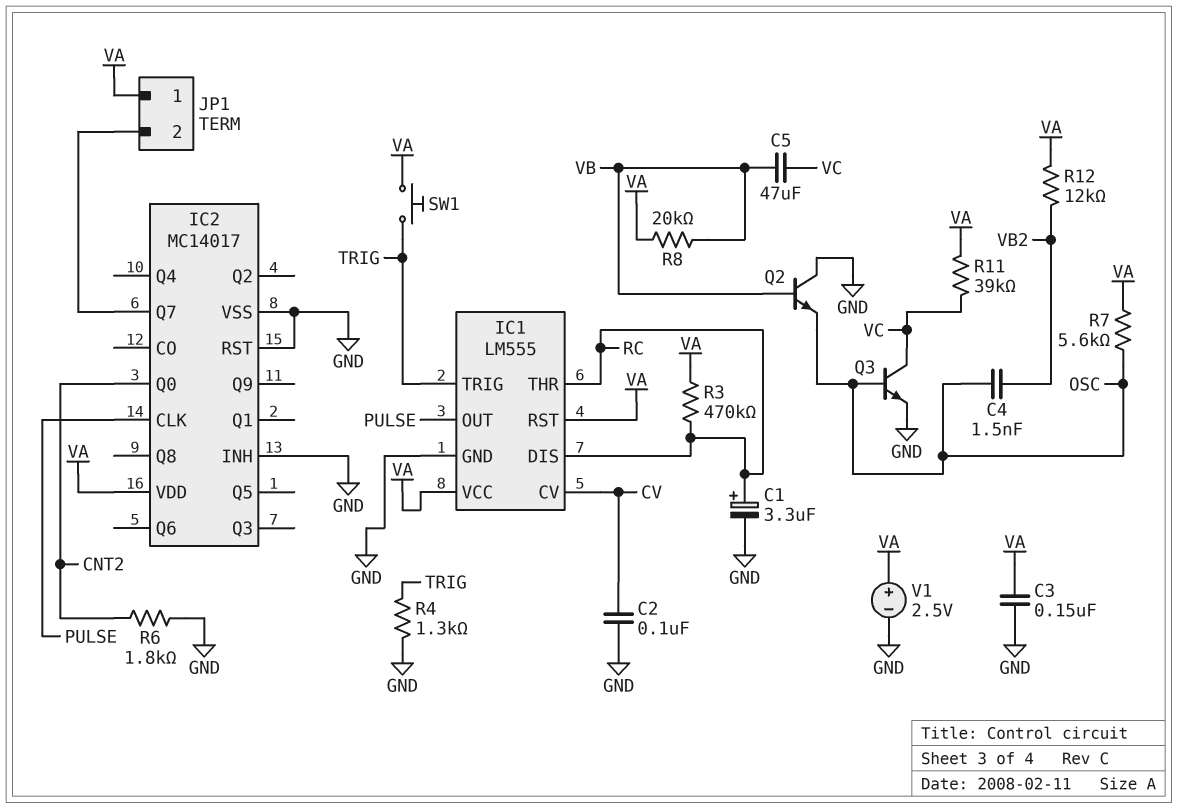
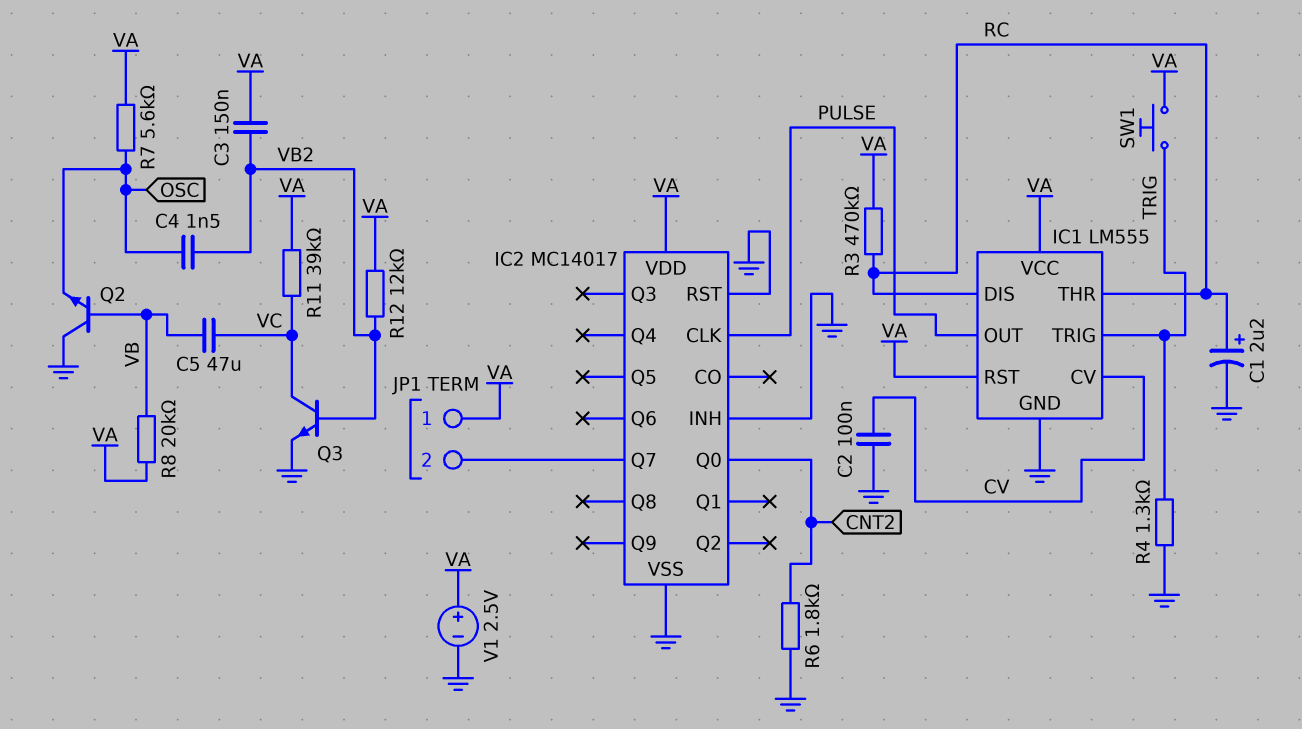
C1: 3.3uF (plus RC, minus GND) -> 2.2uF (plus RC, minus GND)
C3: 150nF (GND, VA) -> 150nF (VA, VB2)
Q3: NPN (B OSC, C VC, E GND) -> NPN (B VB2, C VC, E GND)

